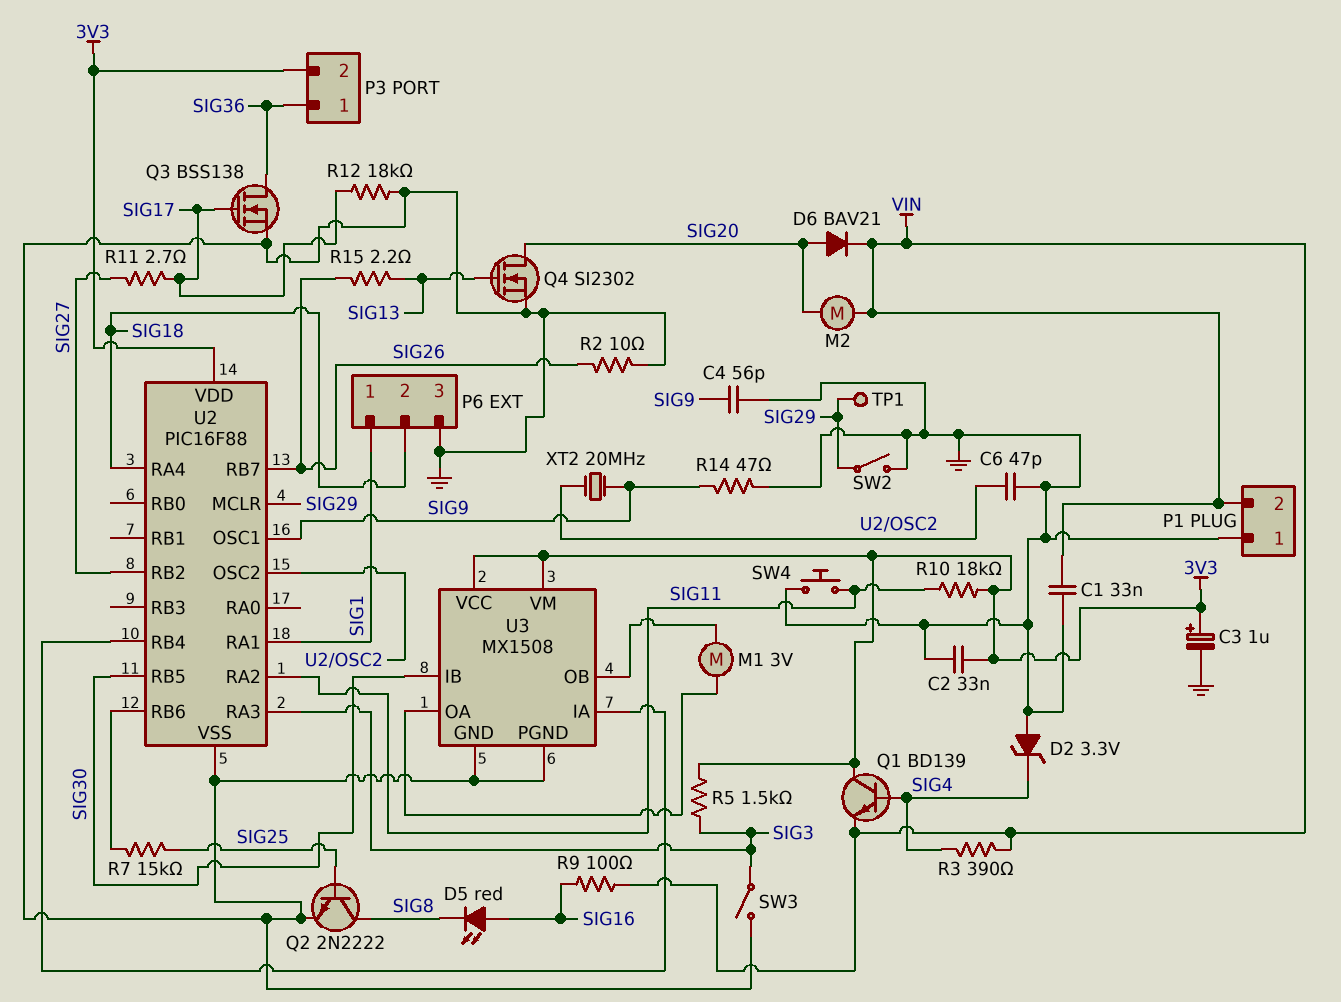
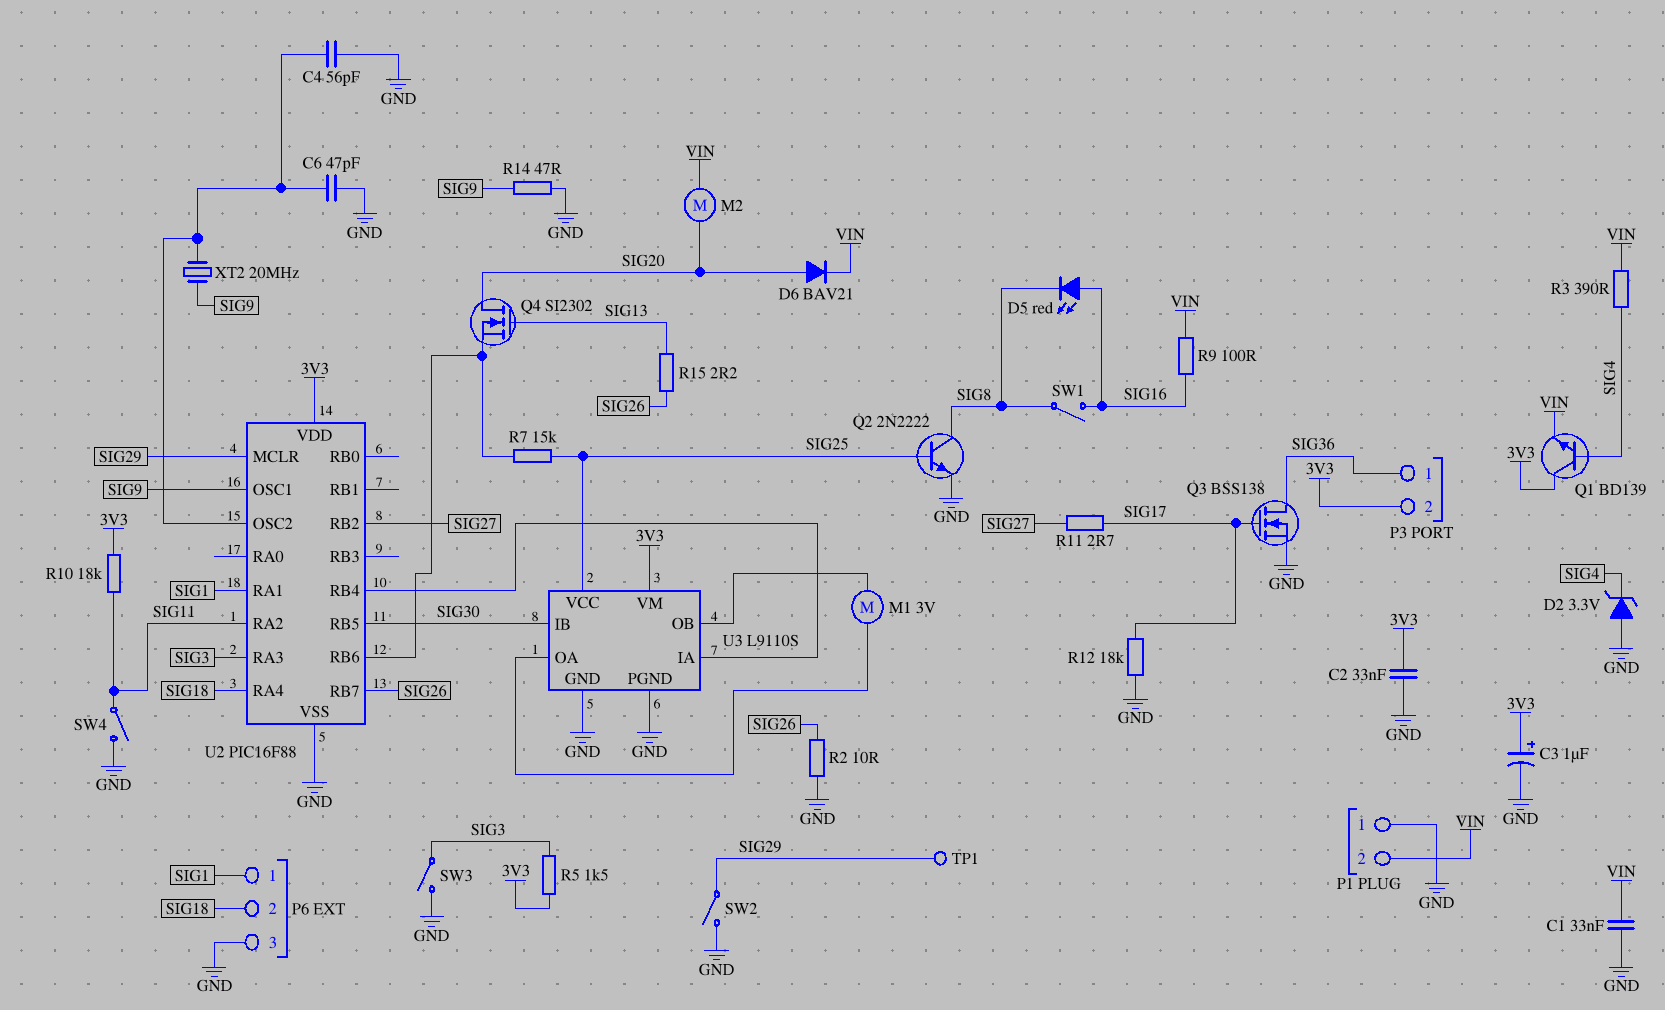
C4: 56pF (GND, SIG9) -> 56pF (GND, U2/OSC2)
Q4: NMOS SI2302 (G SIG13, D SIG20, S GND) -> NMOS SI2302 (G SIG13, D SIG20, S U2/RB6)
SW1: none -> switch (SIG8, SIG16)
SW4: button (GND, SIG11) -> switch (GND, SIG11)
U3: MX1508 -> L9110S
U3 pin VCC: 3V3 -> SIG25

